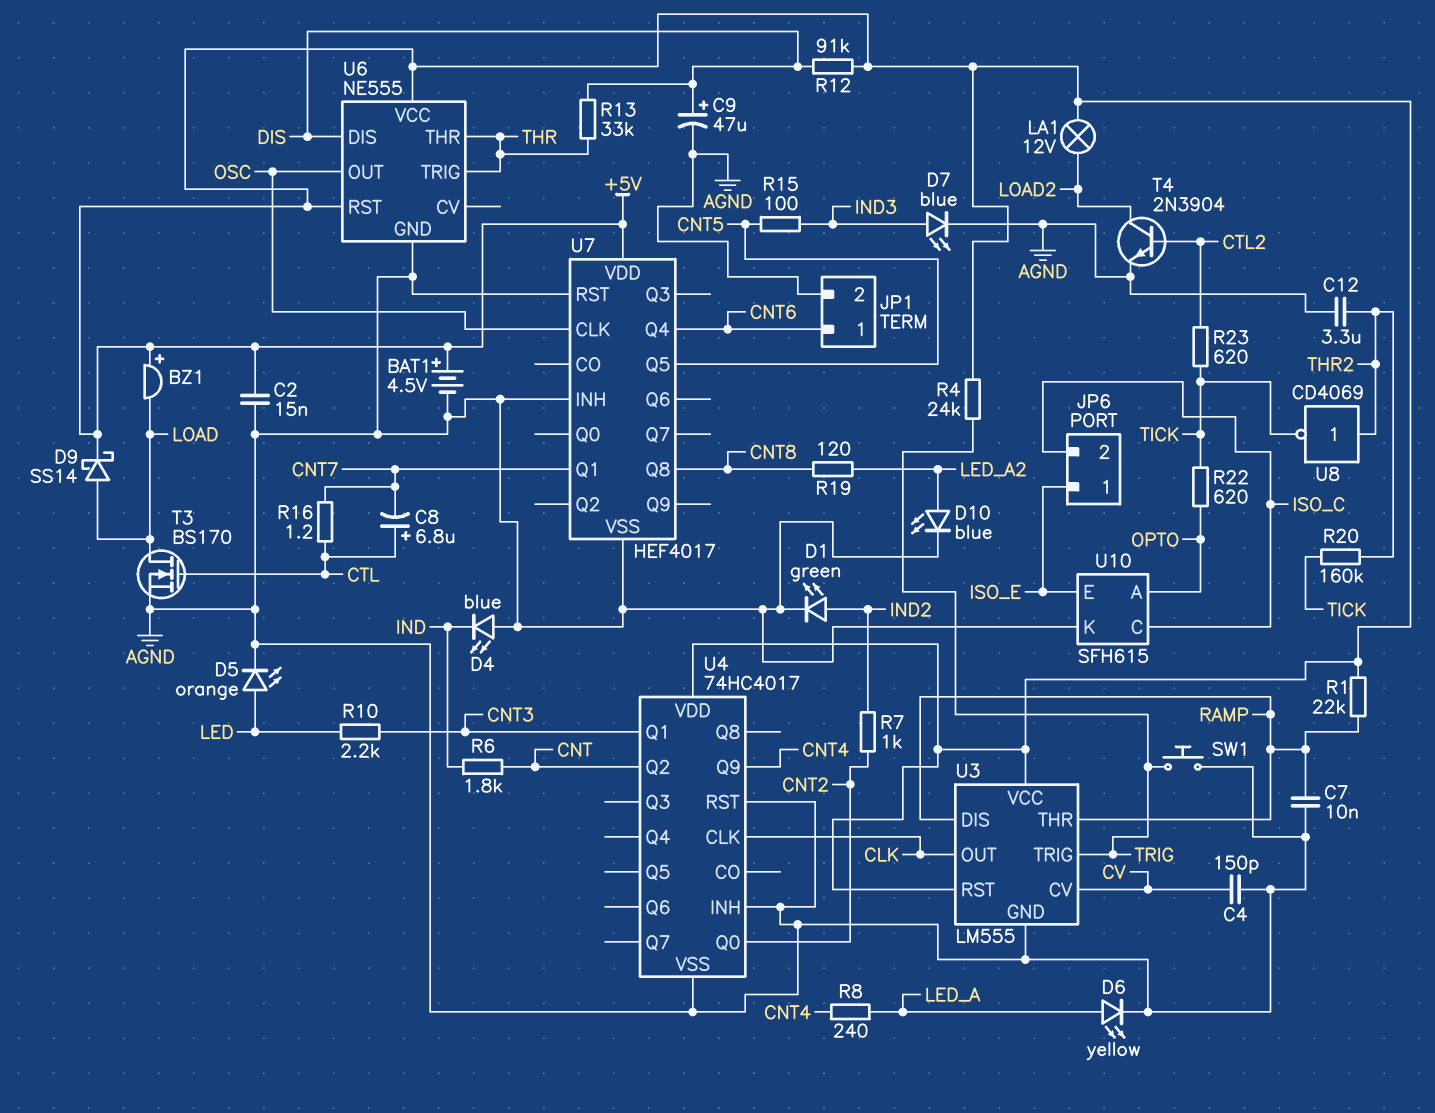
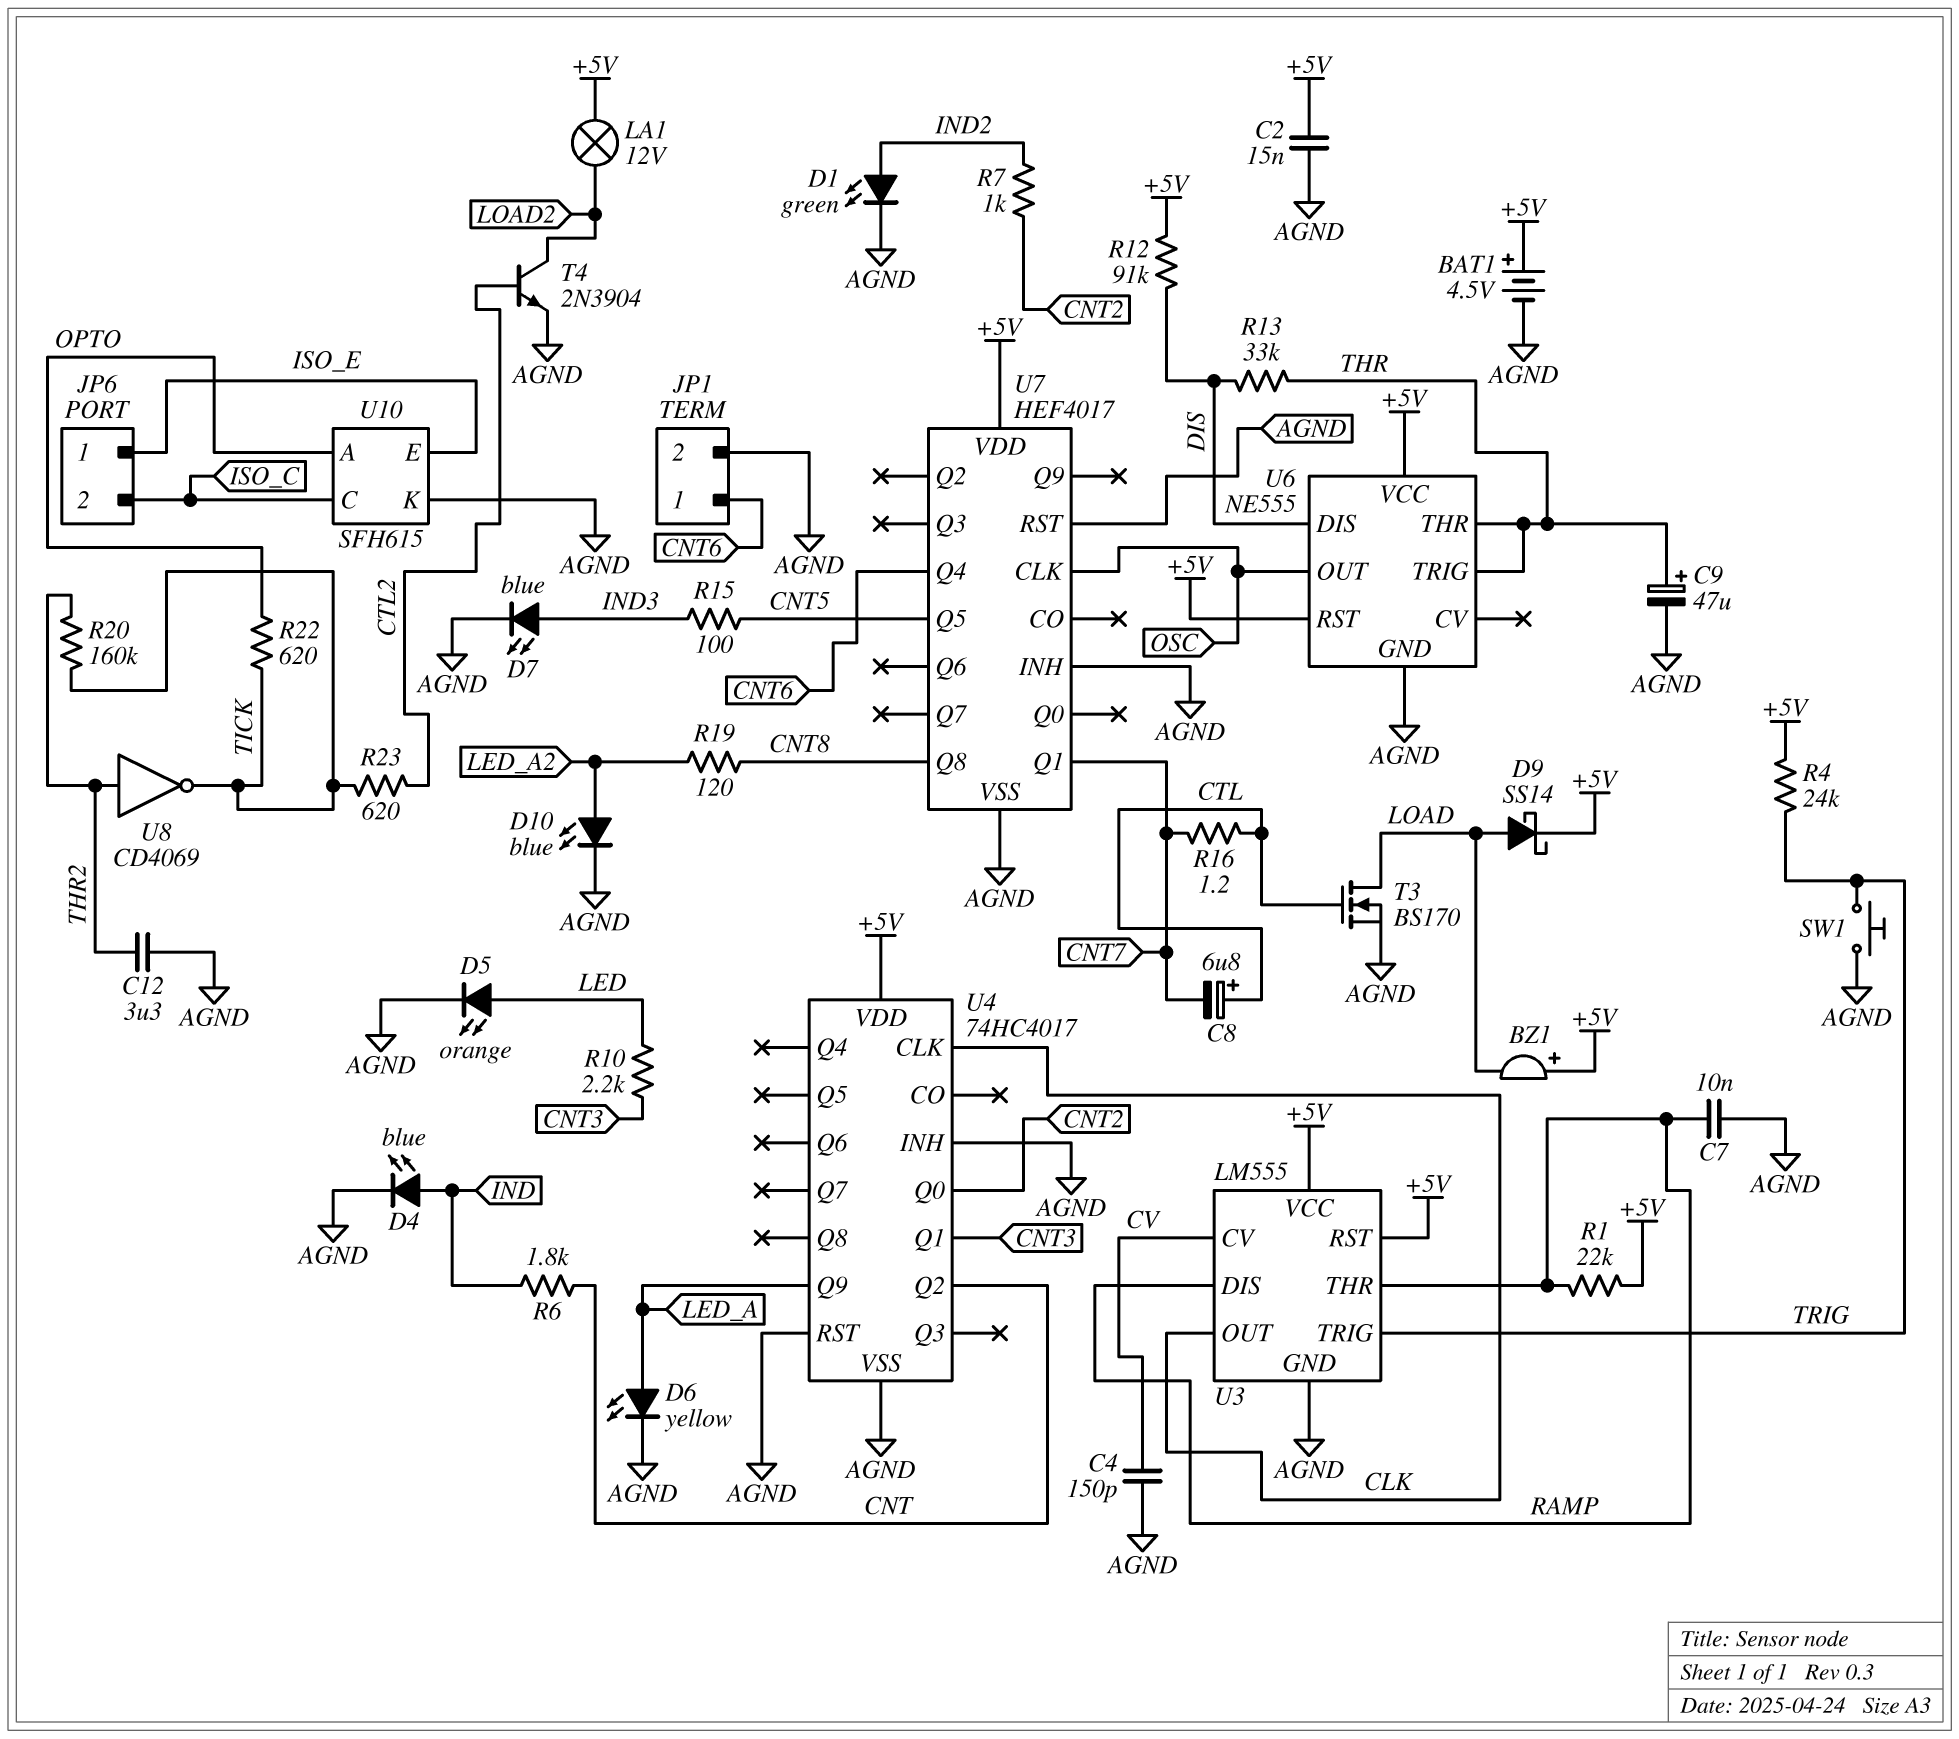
C9: 47uF (plus DIS, minus AGND) -> 47uF (plus THR, minus AGND)
D4: LED blue (A AGND, K IND) -> LED blue (A IND, K AGND)
R8: 240 (CNT4, LED_A) -> none
U4 pin Q9: CNT4 -> LED_A

